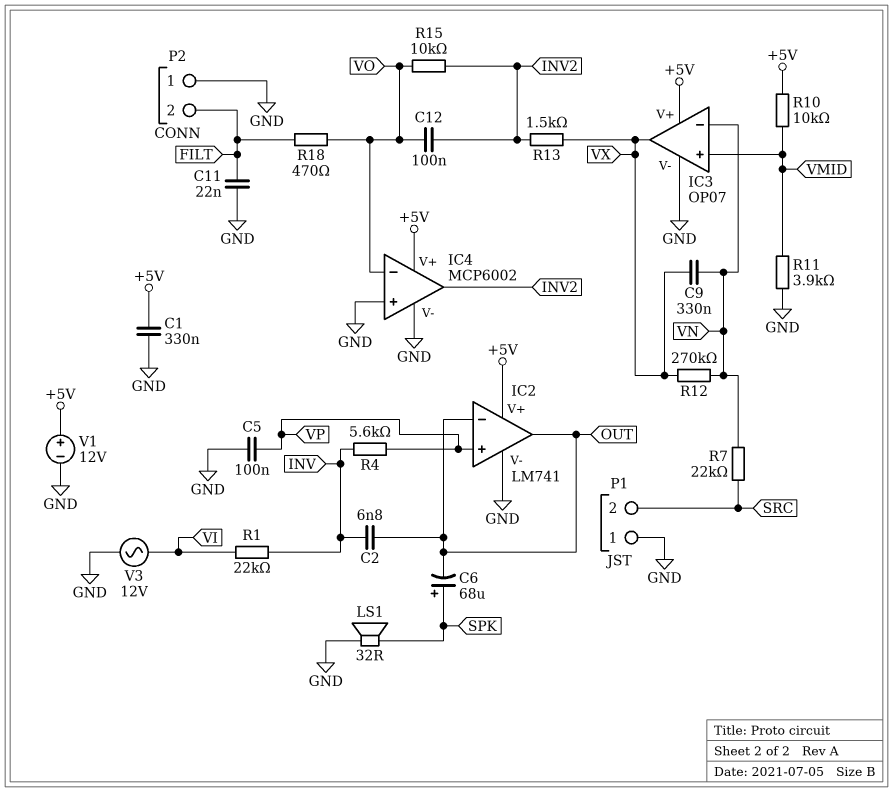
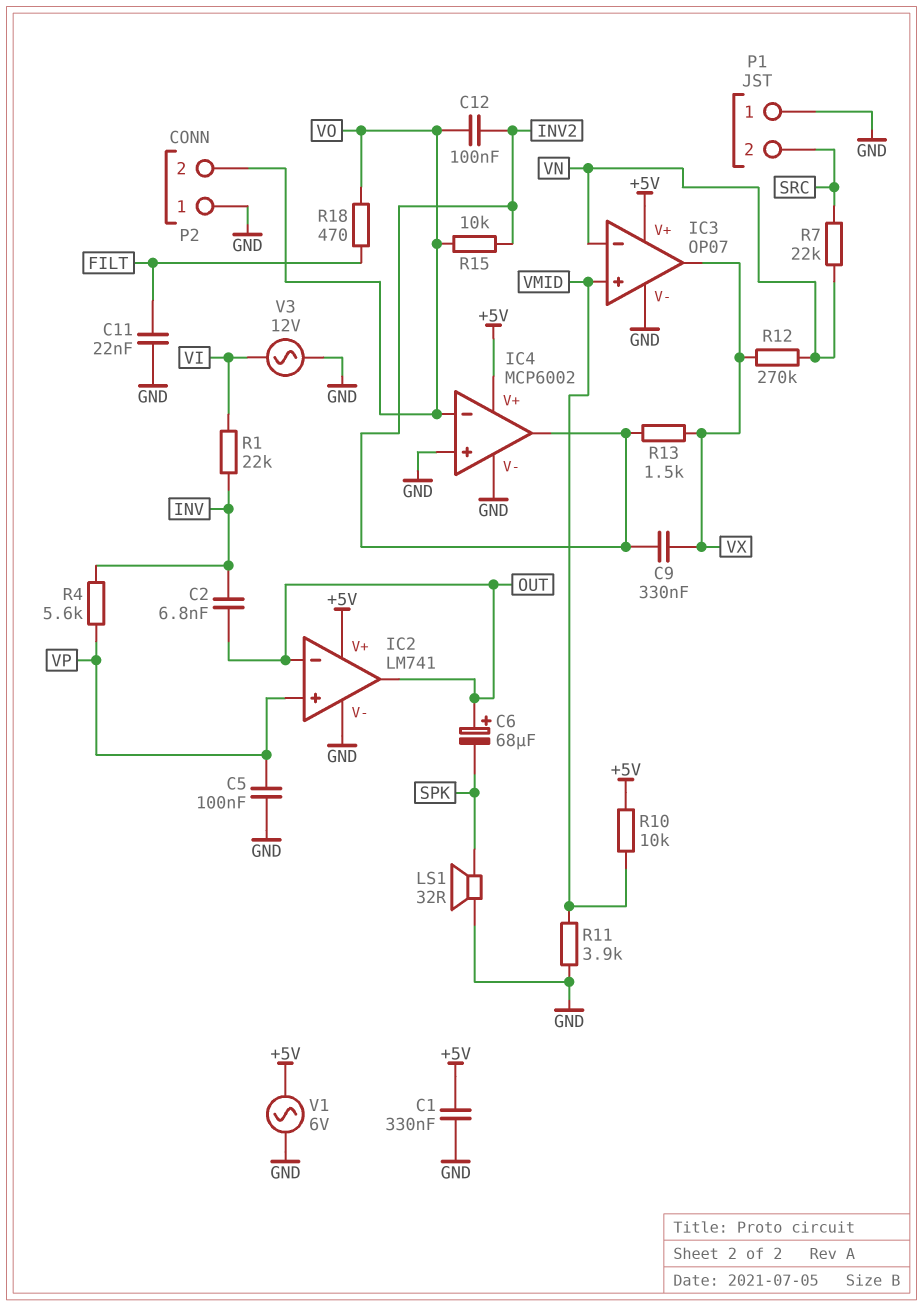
C6: 68uF (plus SPK, minus OUT) -> 68uF (plus OUT, minus SPK)
C9: 330nF (VN, VX) -> 330nF (INV2, VX)
P2 pin 2: FILT -> VO
V1: 12V (plus +5V, minus GND) -> AC 6V (+5V, GND)

